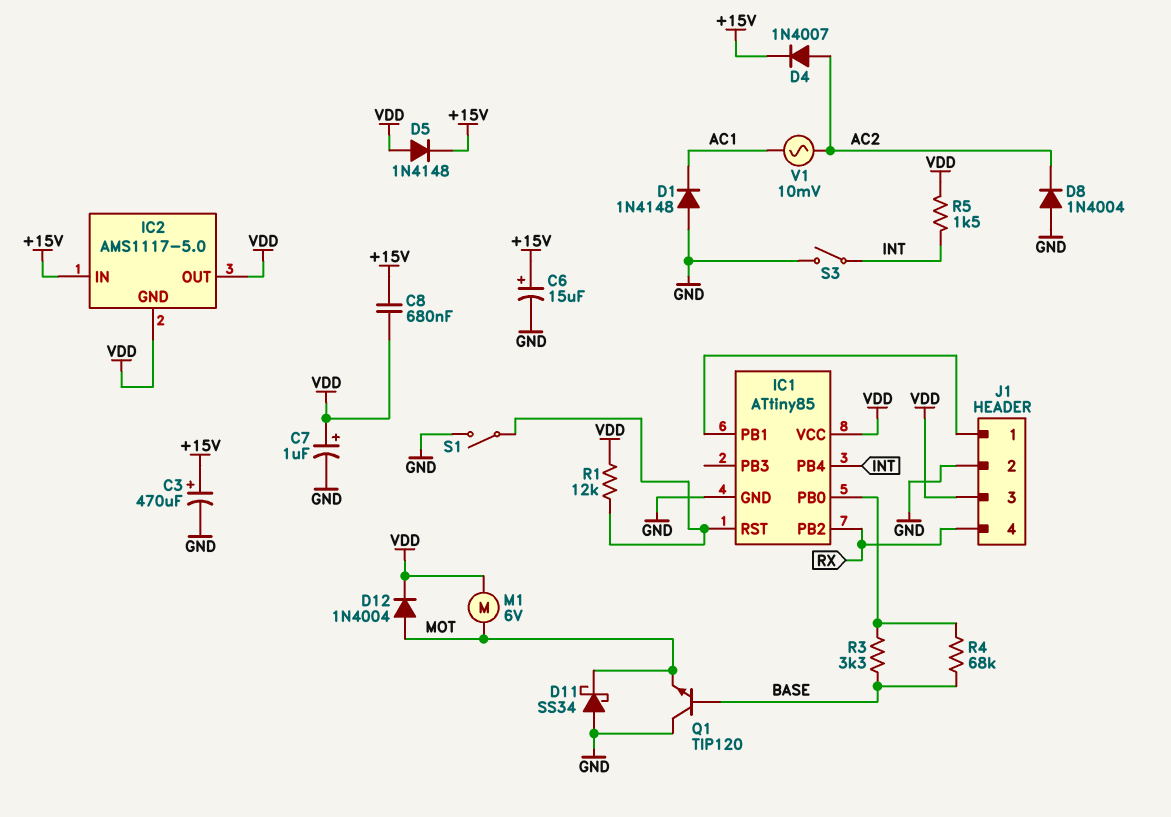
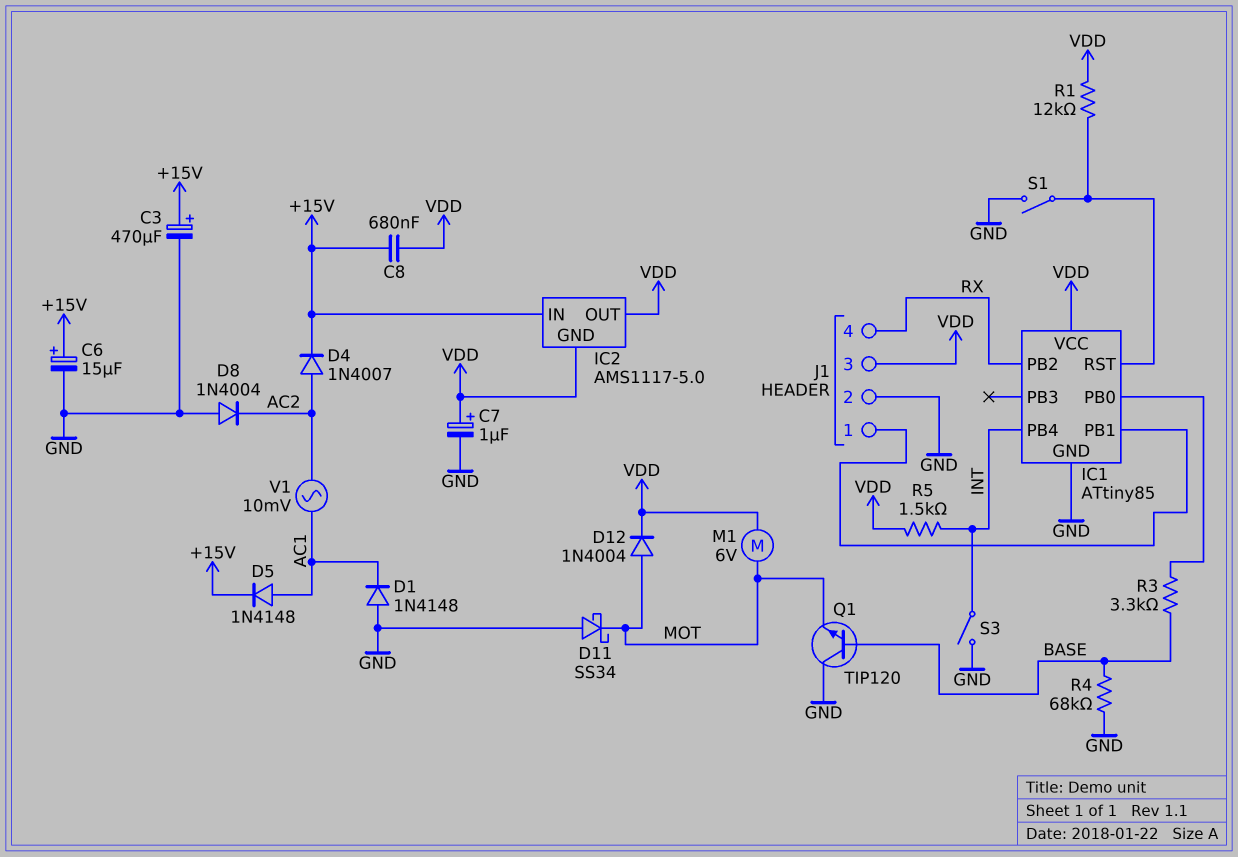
D5: diode 1N4148 (A VDD, K +15V) -> diode 1N4148 (A AC1, K +15V)
R4: 68k (BASE, IC1/PB0) -> 68k (BASE, GND)

